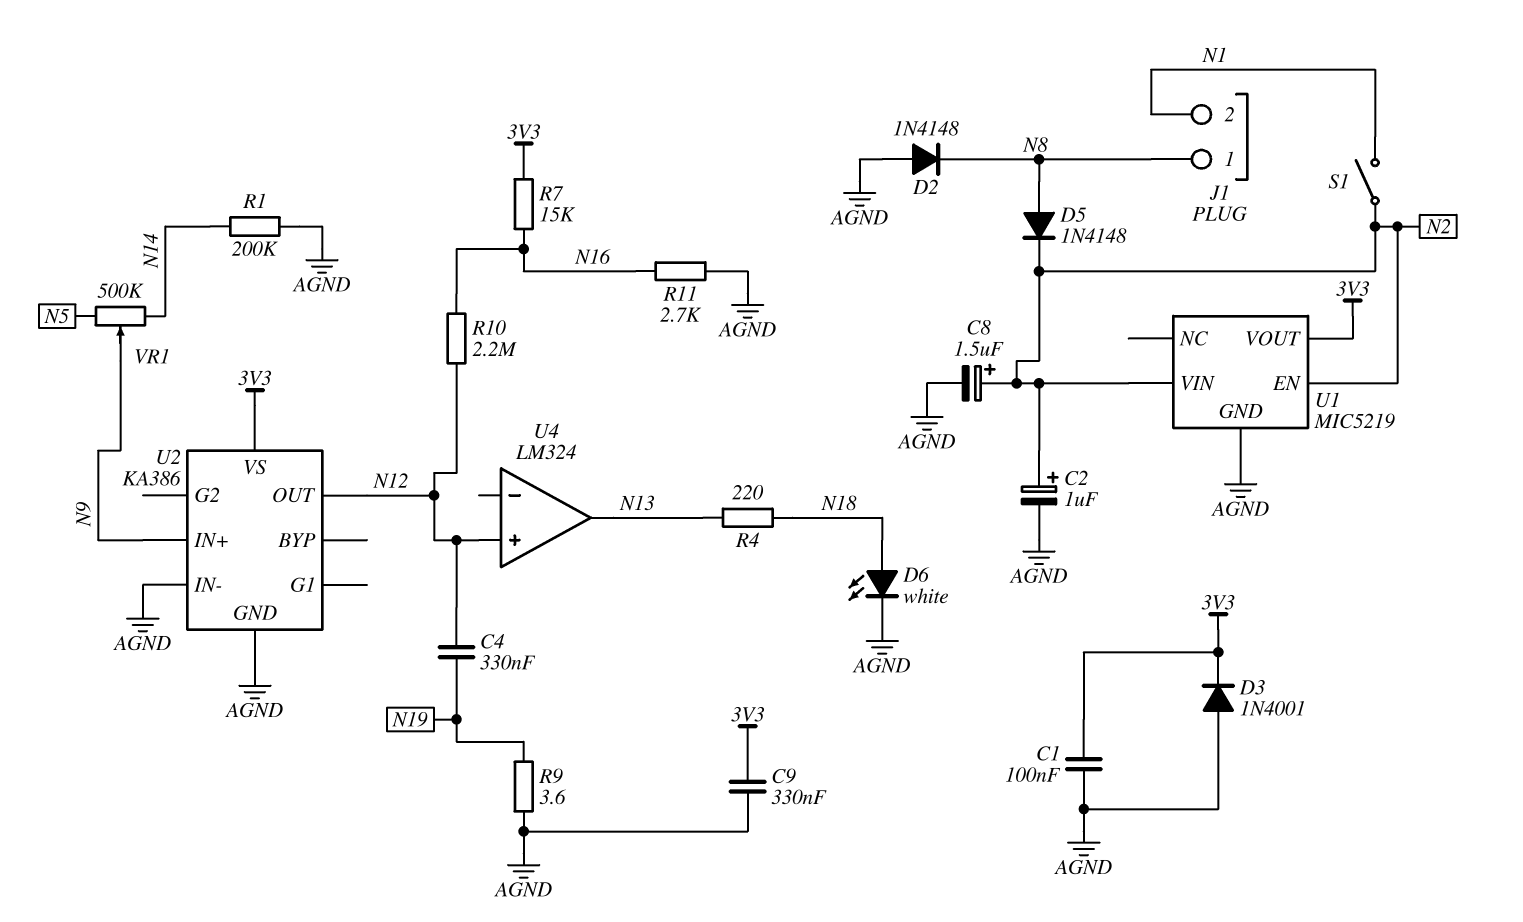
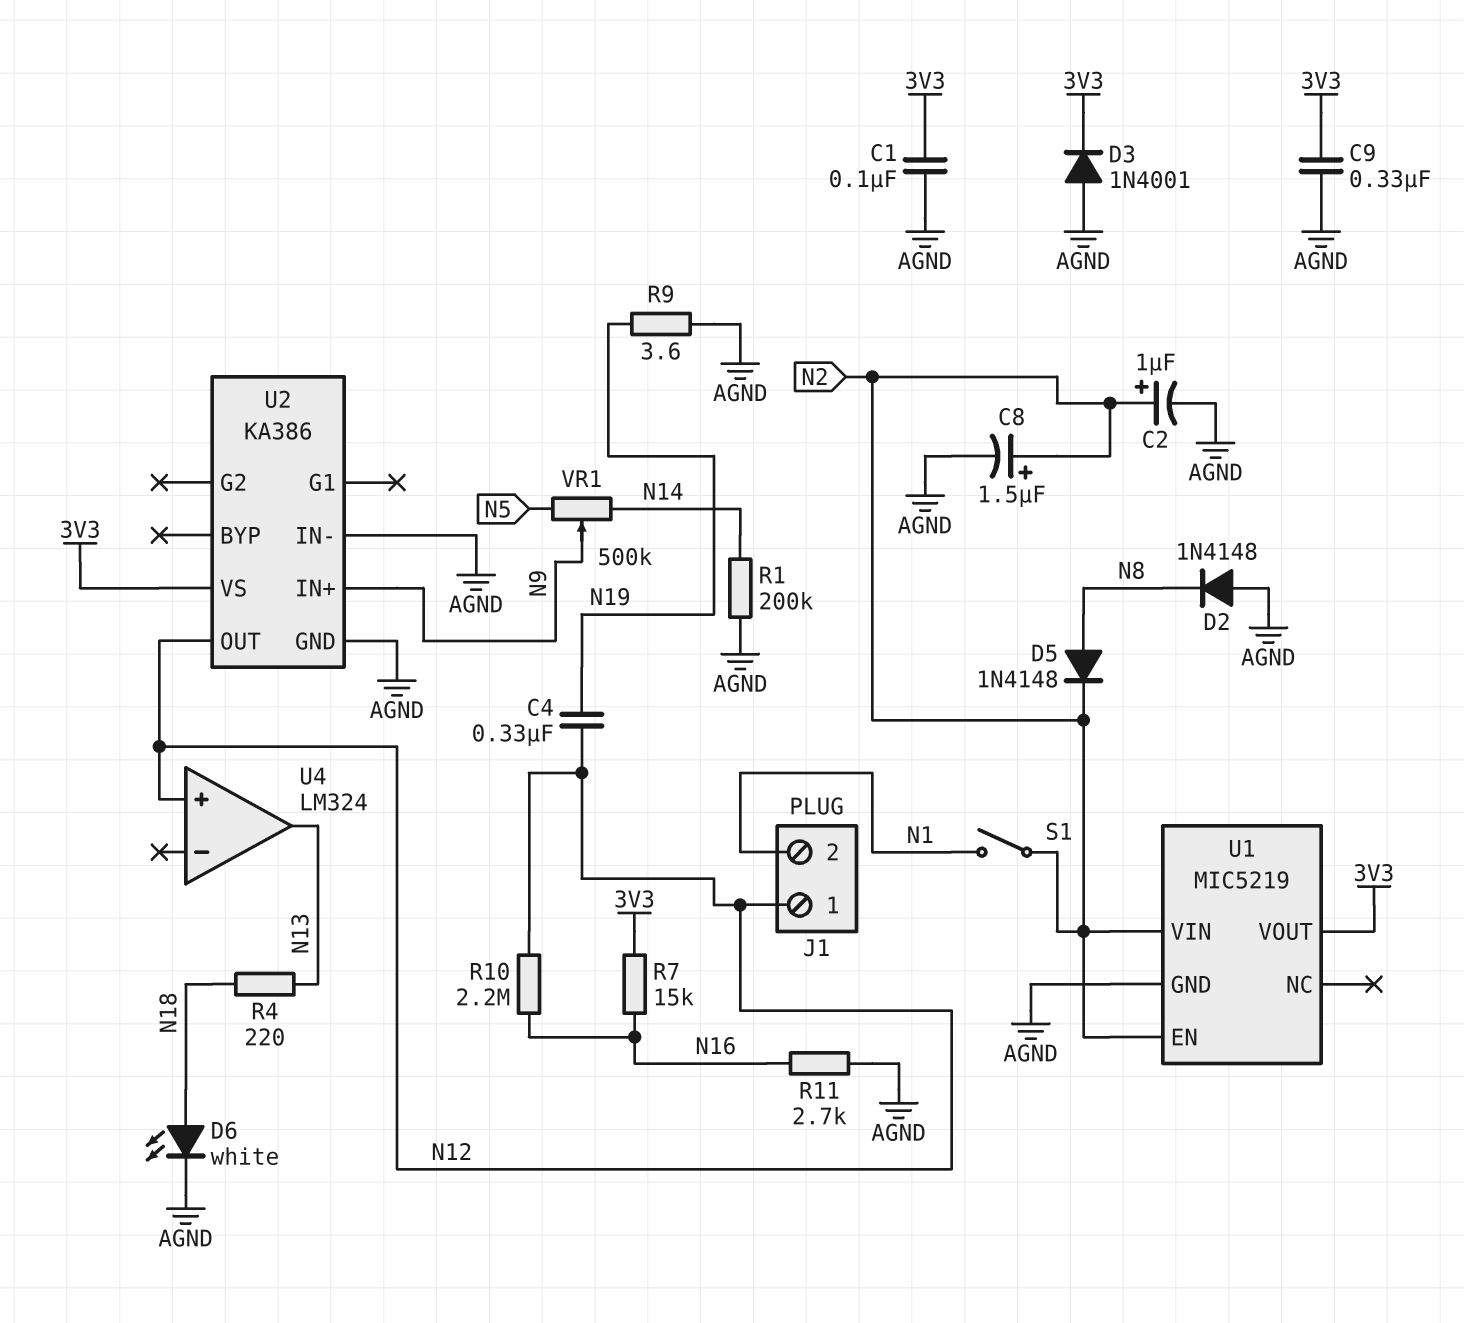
J1 pin 1: N8 -> N12

